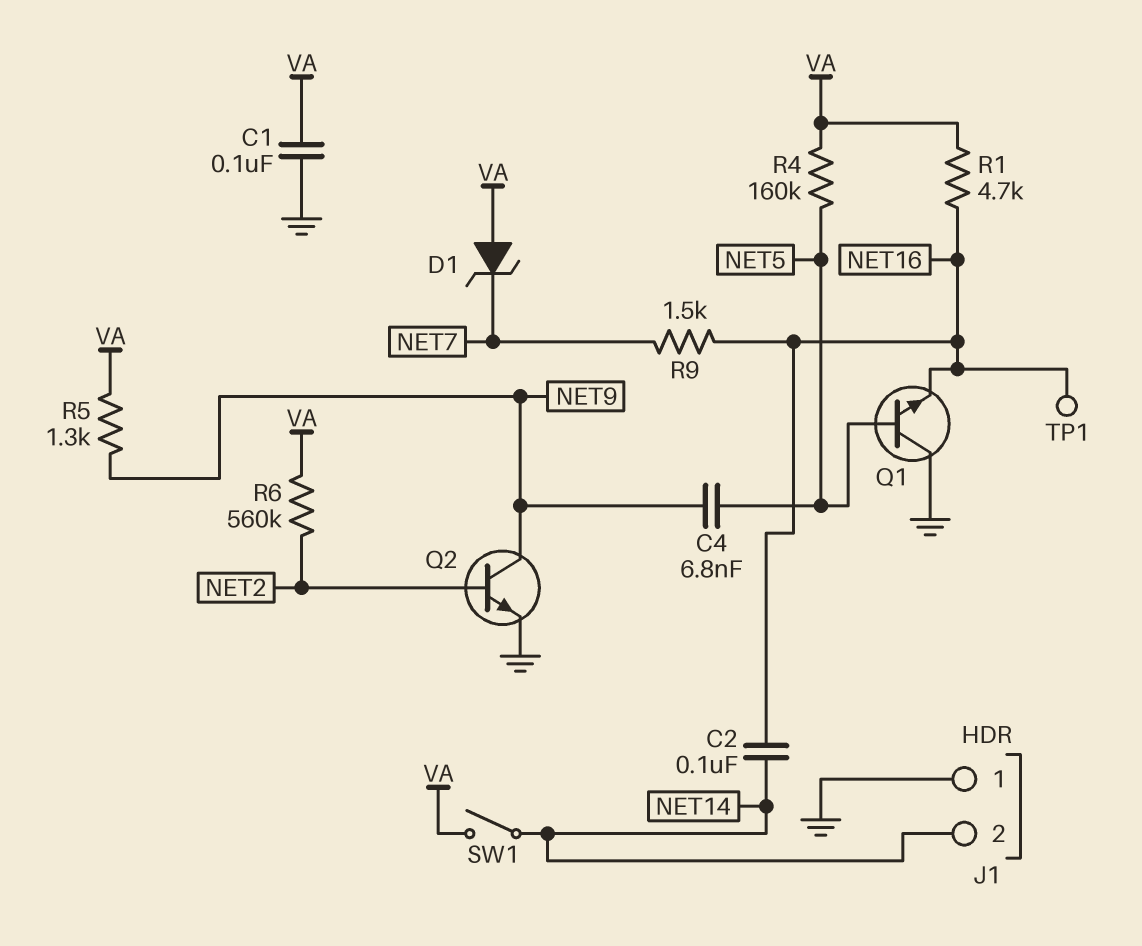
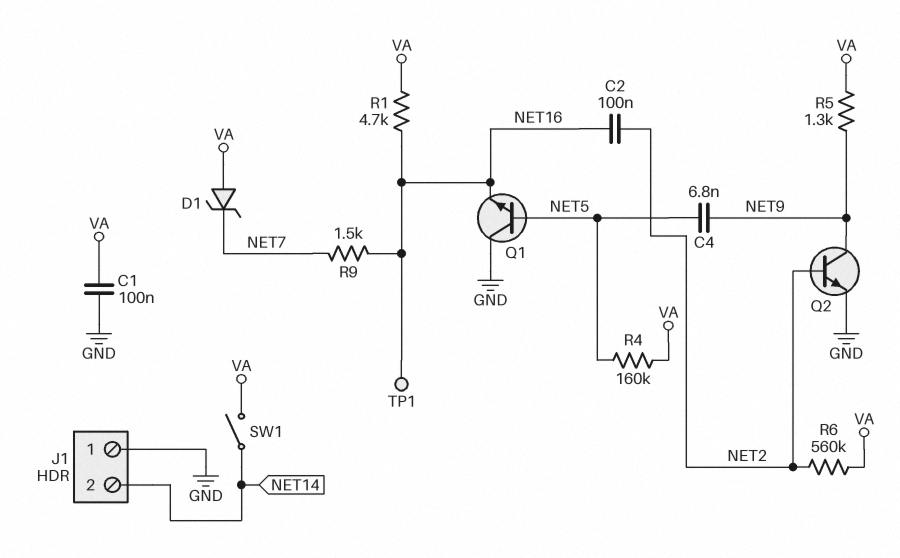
C2: 100nF (NET14, NET16) -> 100nF (NET2, NET16)

